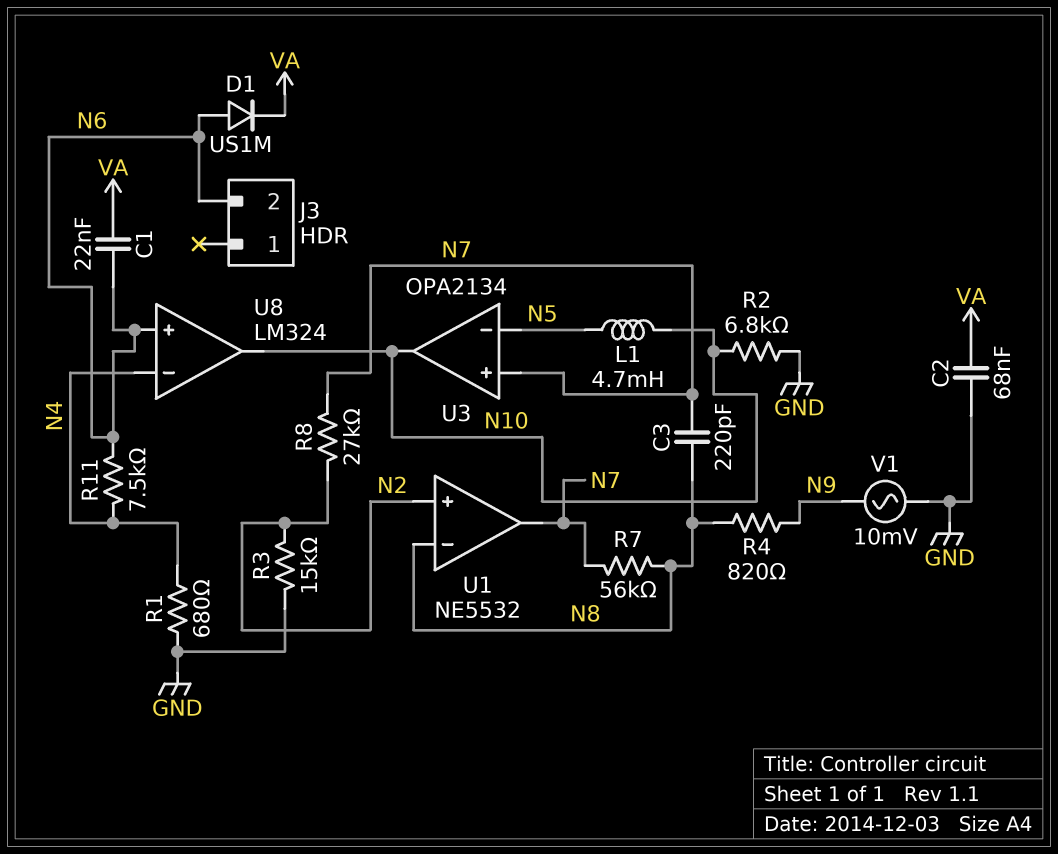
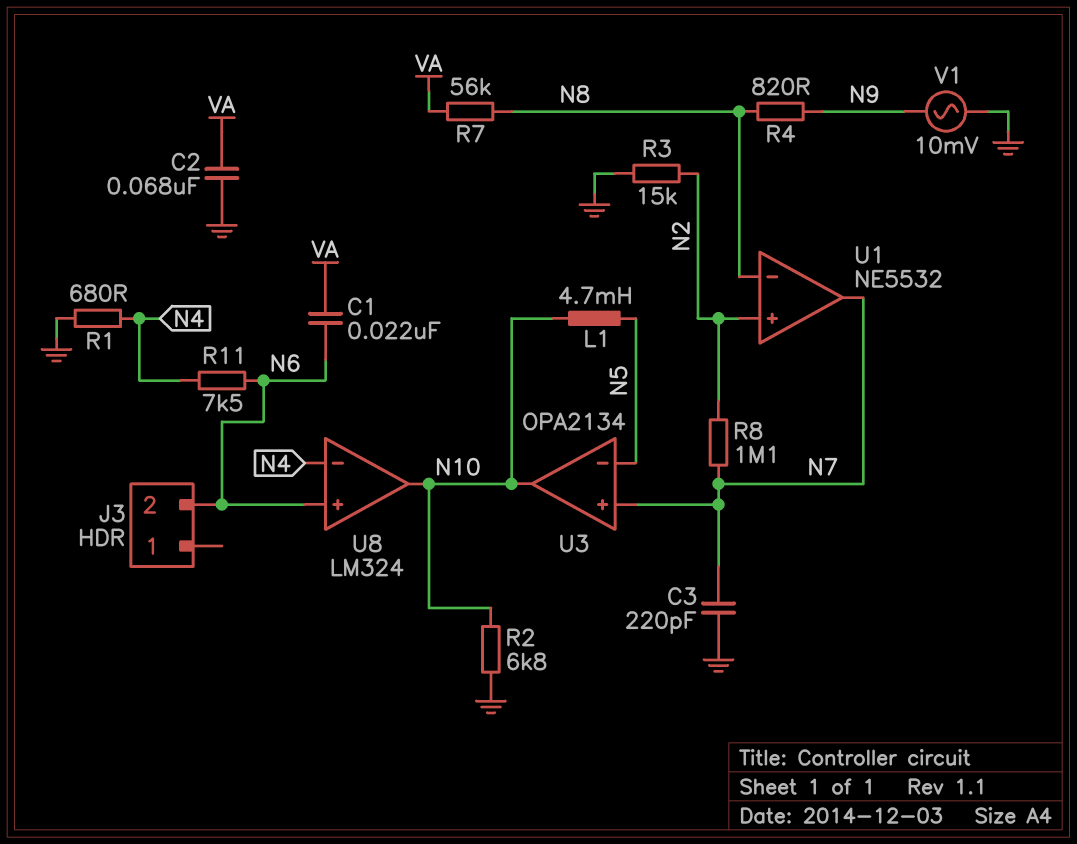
C3: 220pF (N7, N8) -> 220pF (GND, N7)
D1: diode US1M (A N6, K VA) -> none
R7: 56k (N7, N8) -> 56k (N8, VA)
R8: 27k (N2, N7) -> 1.1M (N2, N7)

